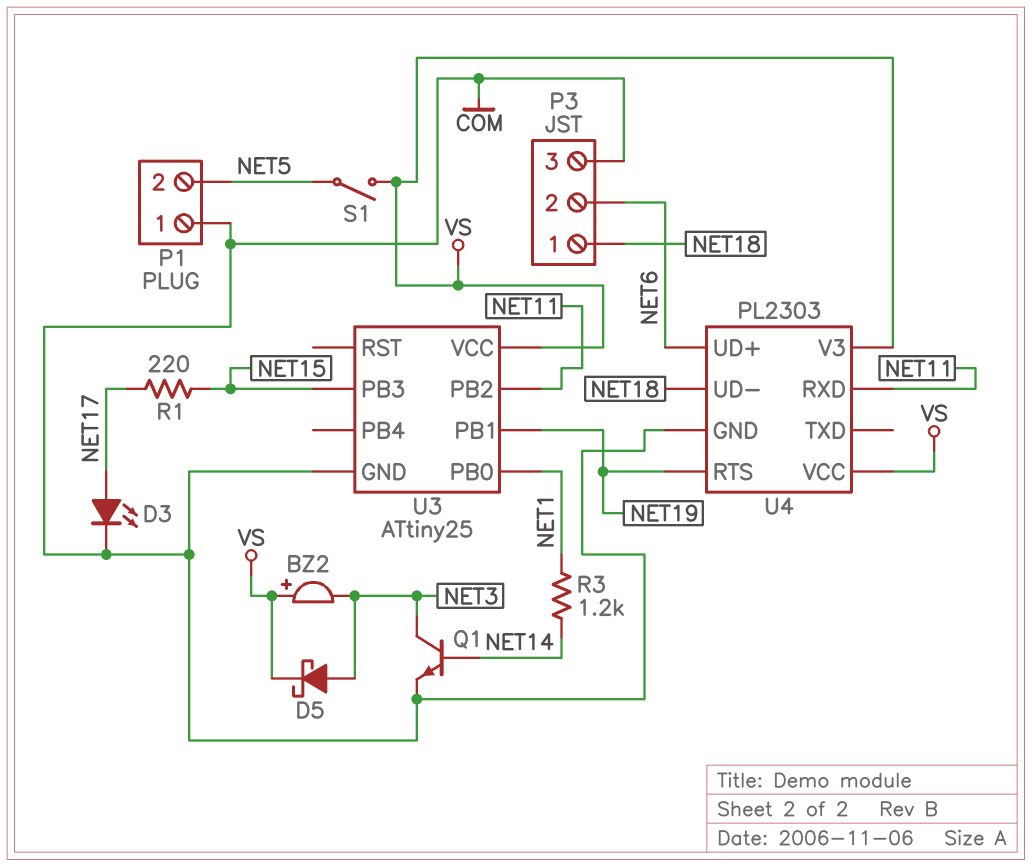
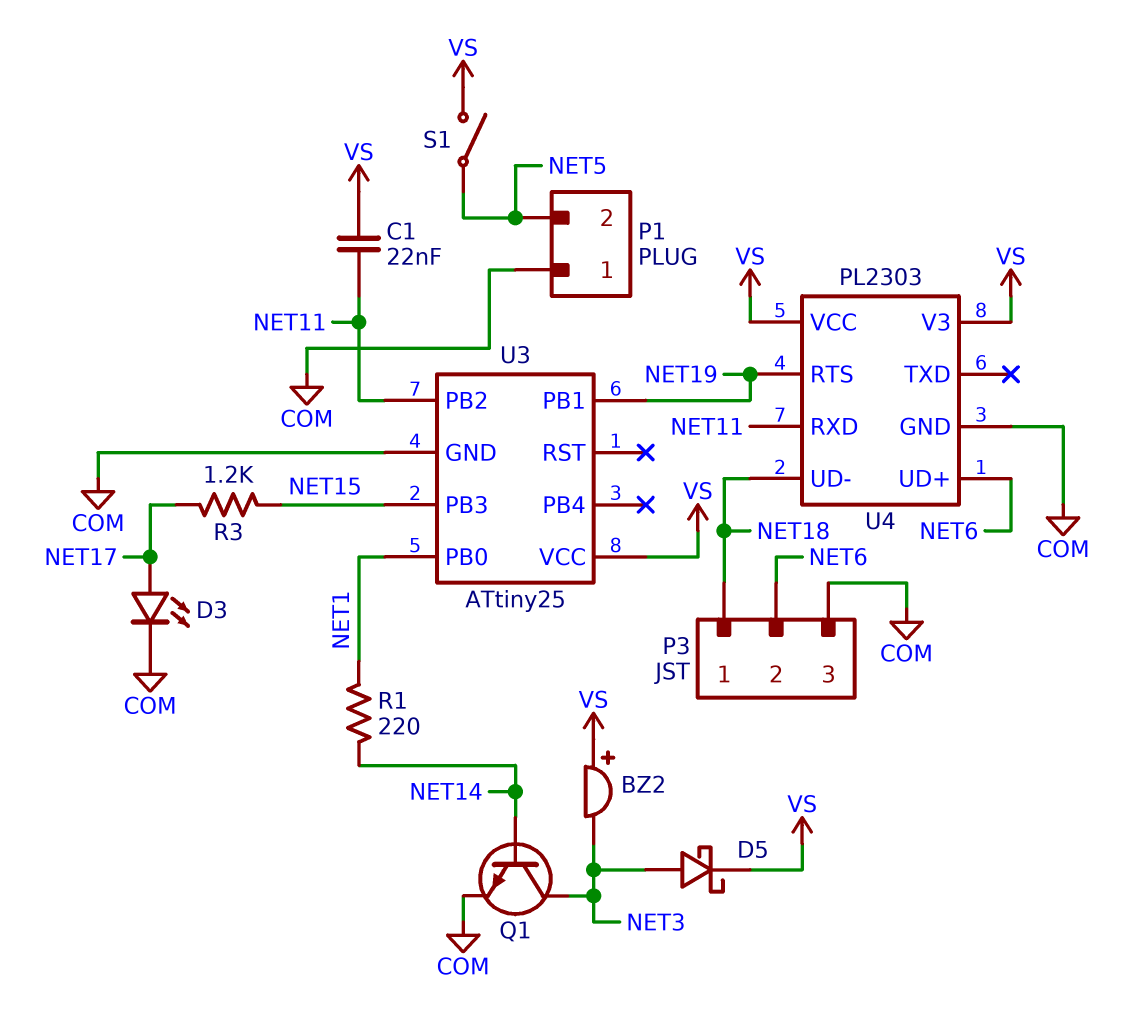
C1: none -> 22nF (NET11, VS)
R1: 220 (NET15, NET17) -> 220 (NET1, NET14)
R3: 1.2k (NET1, NET14) -> 1.2k (NET15, NET17)

